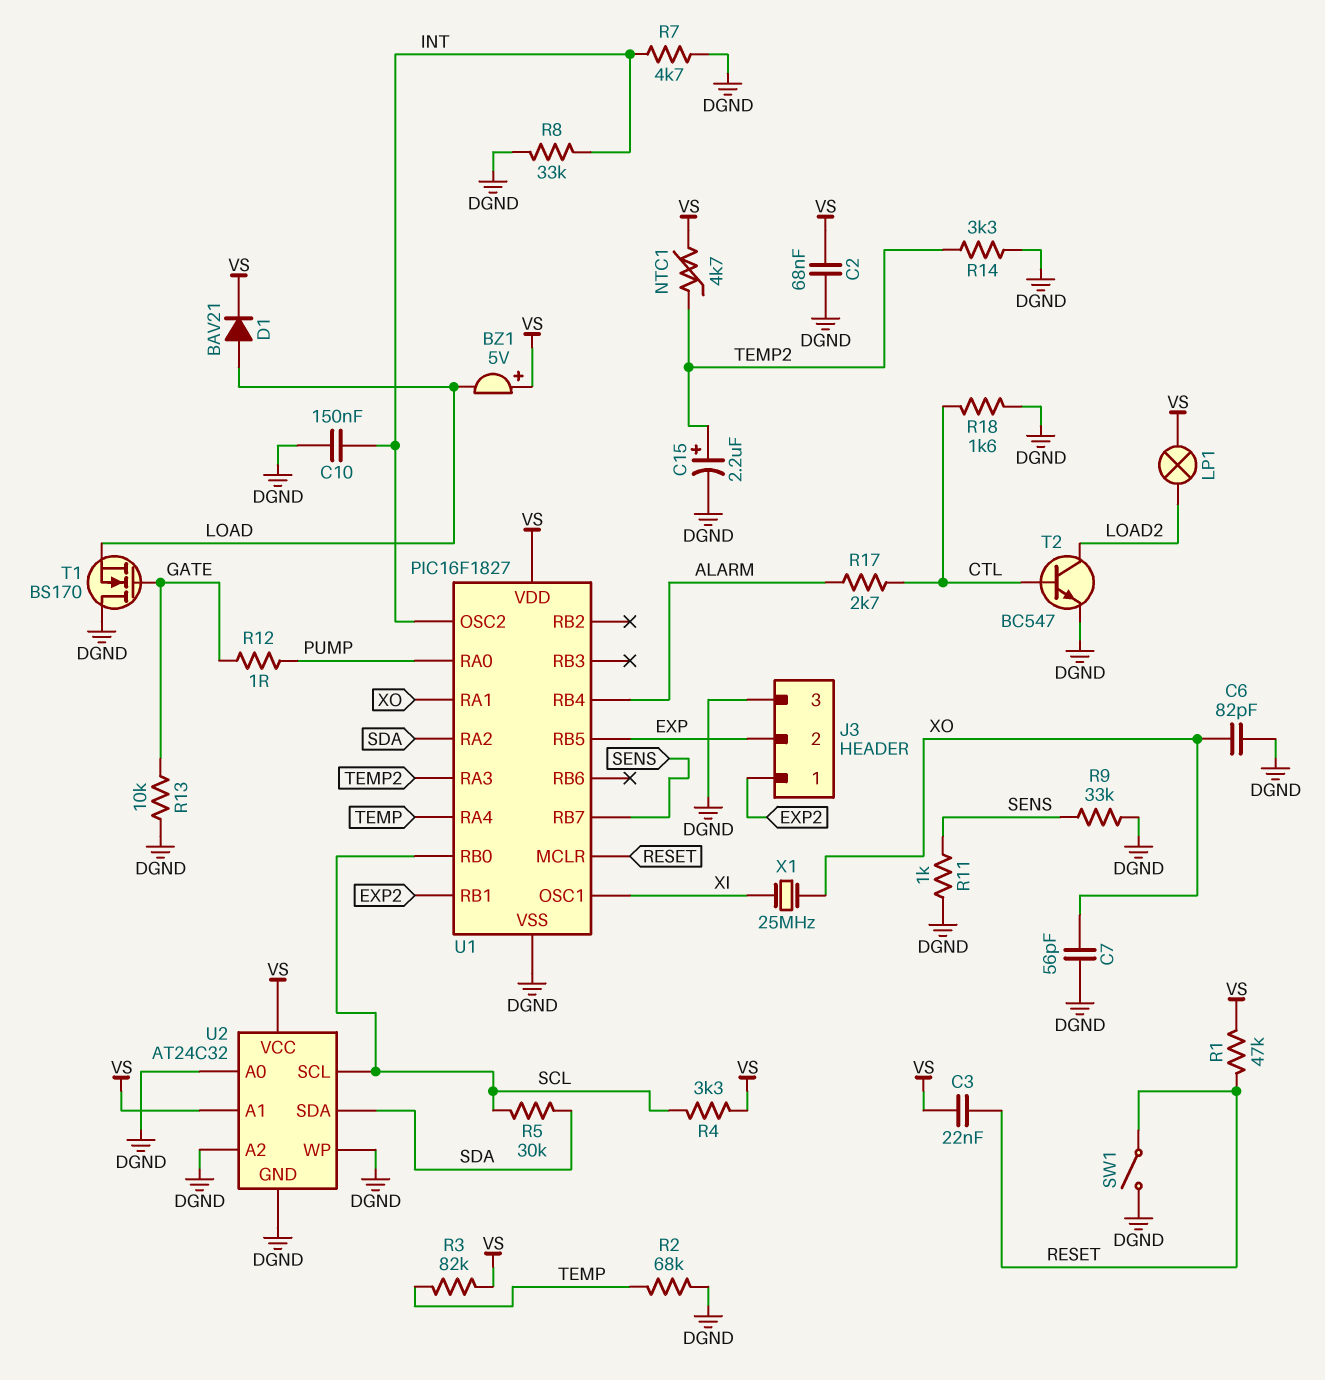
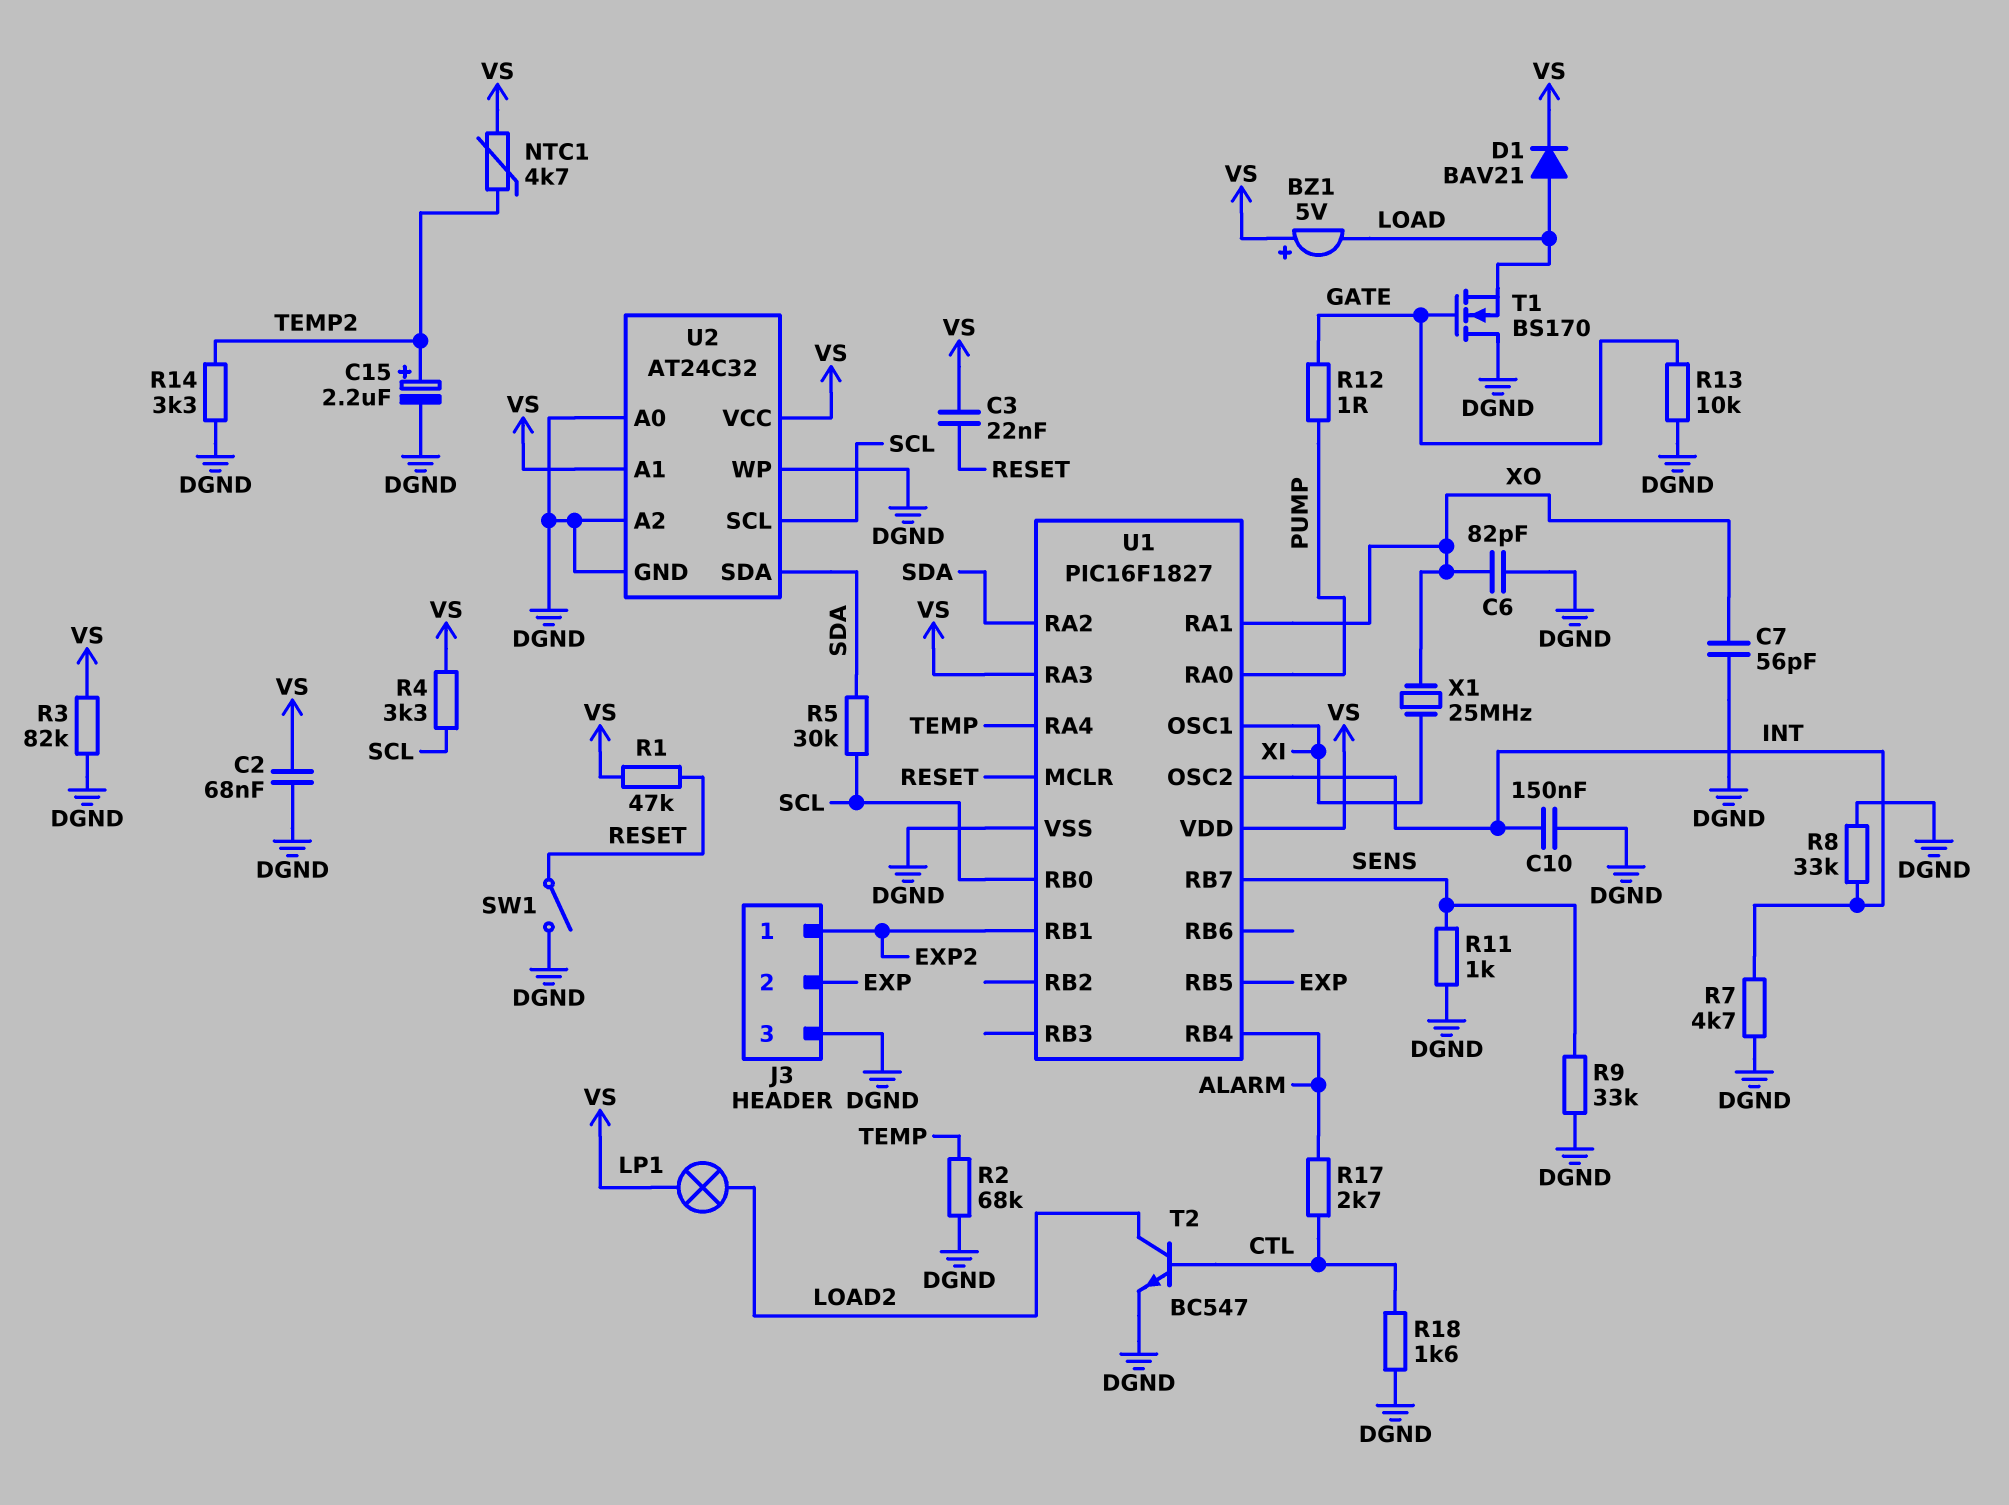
R3: 82k (TEMP, VS) -> 82k (DGND, VS)
U1 pin RA3: TEMP2 -> VS

